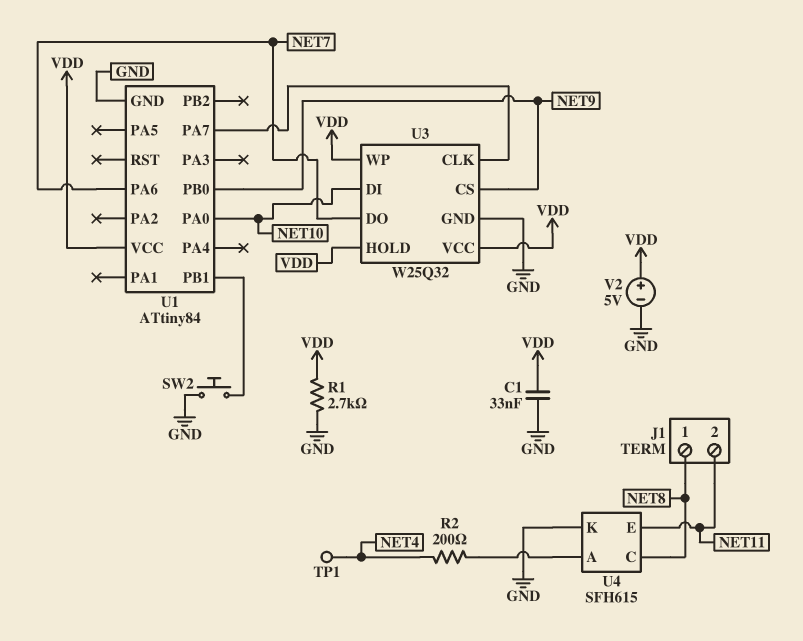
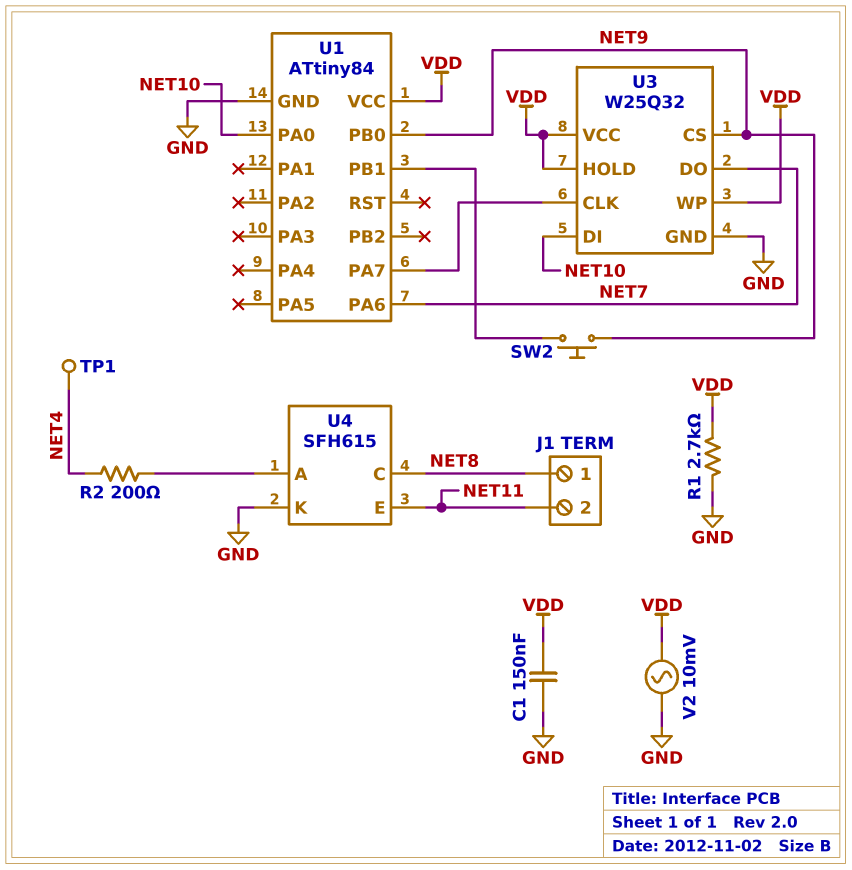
C1: 33nF (GND, VDD) -> 150nF (GND, VDD)
SW2: button (GND, U1/PB1) -> button (NET9, U1/PB1)
V2: 5V (plus VDD, minus GND) -> AC 10mV (GND, VDD)

